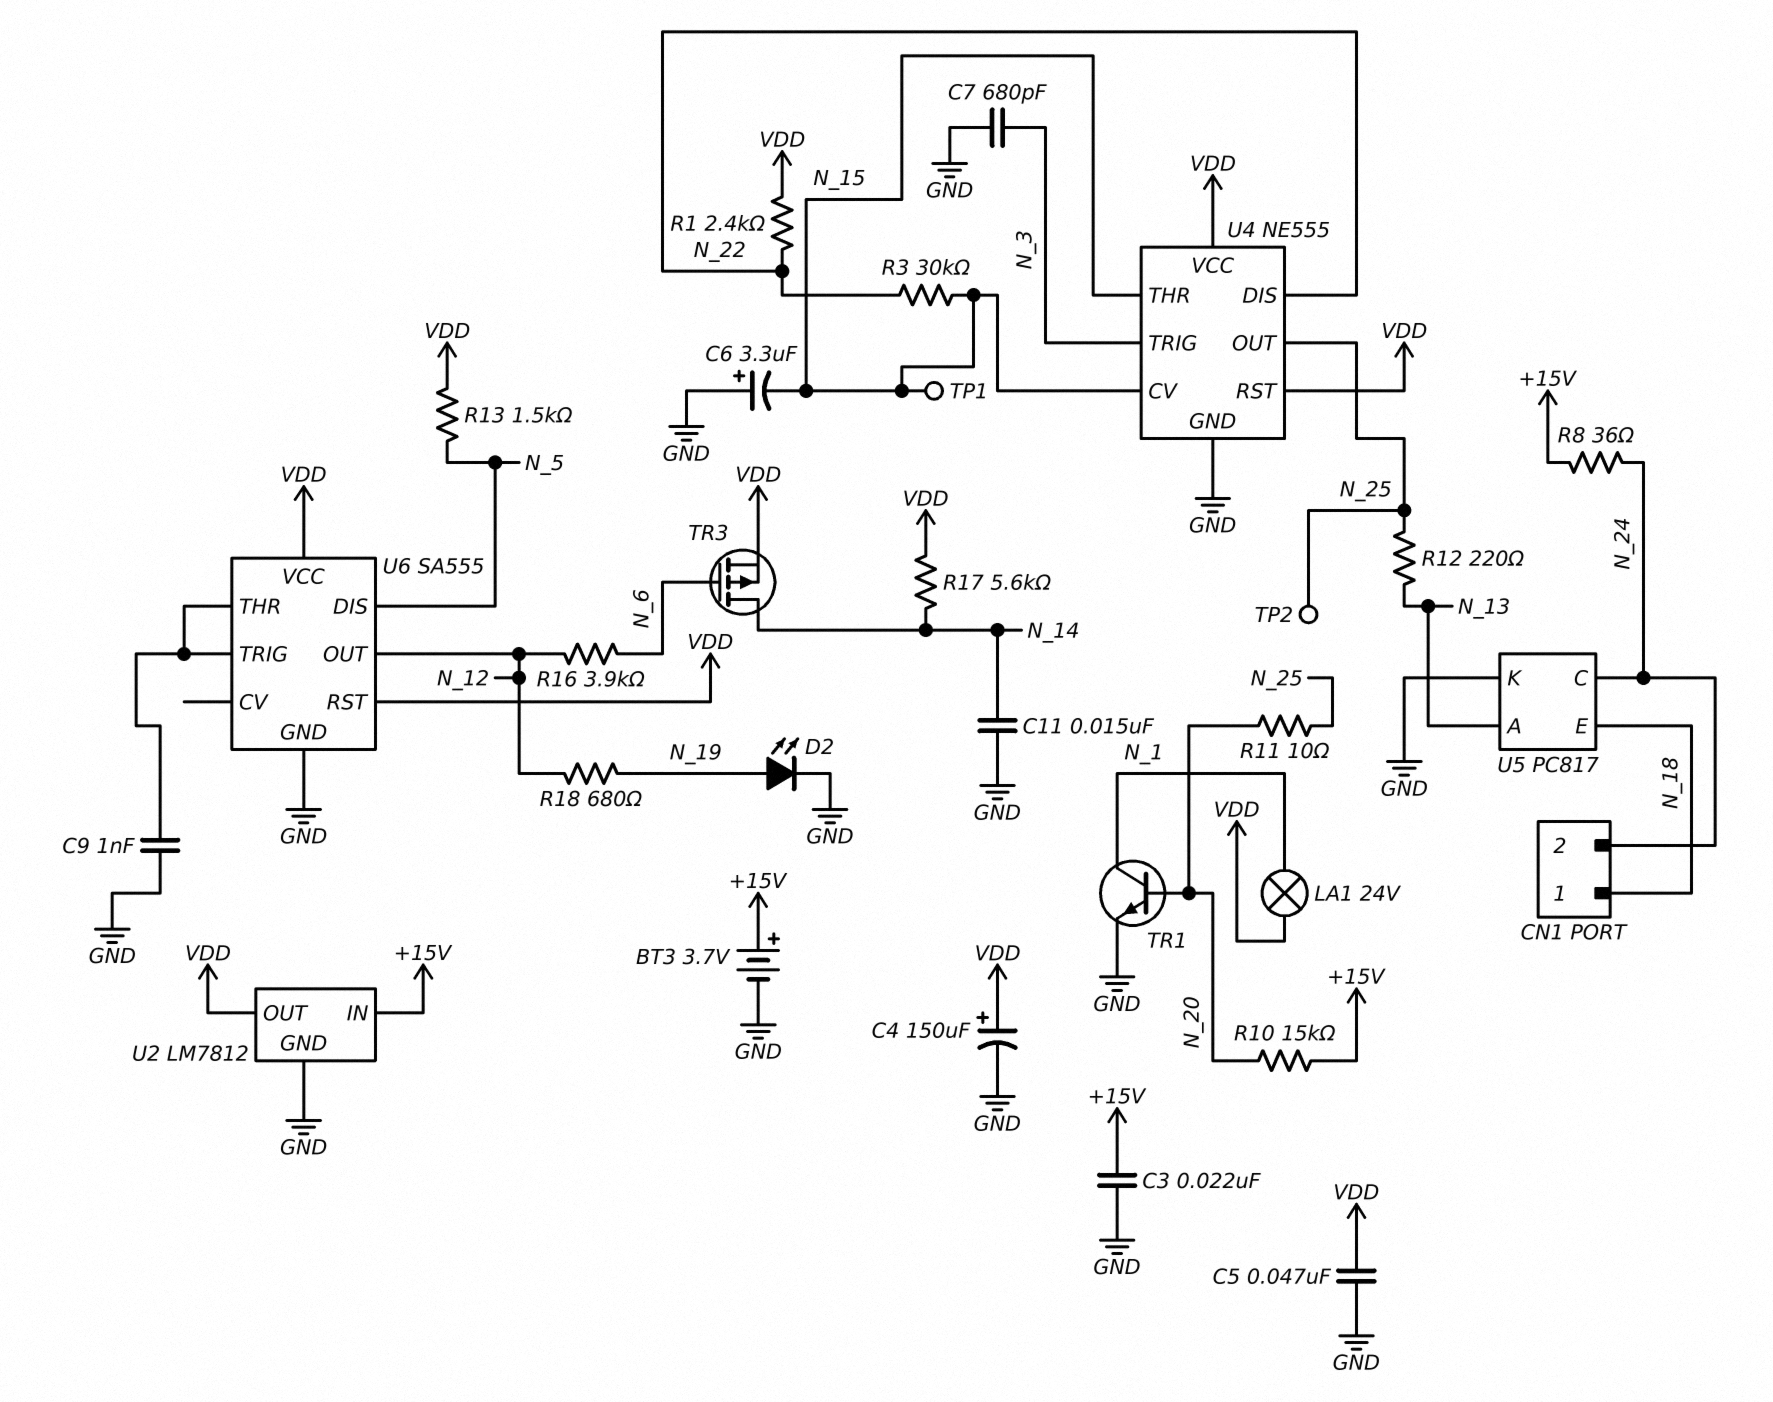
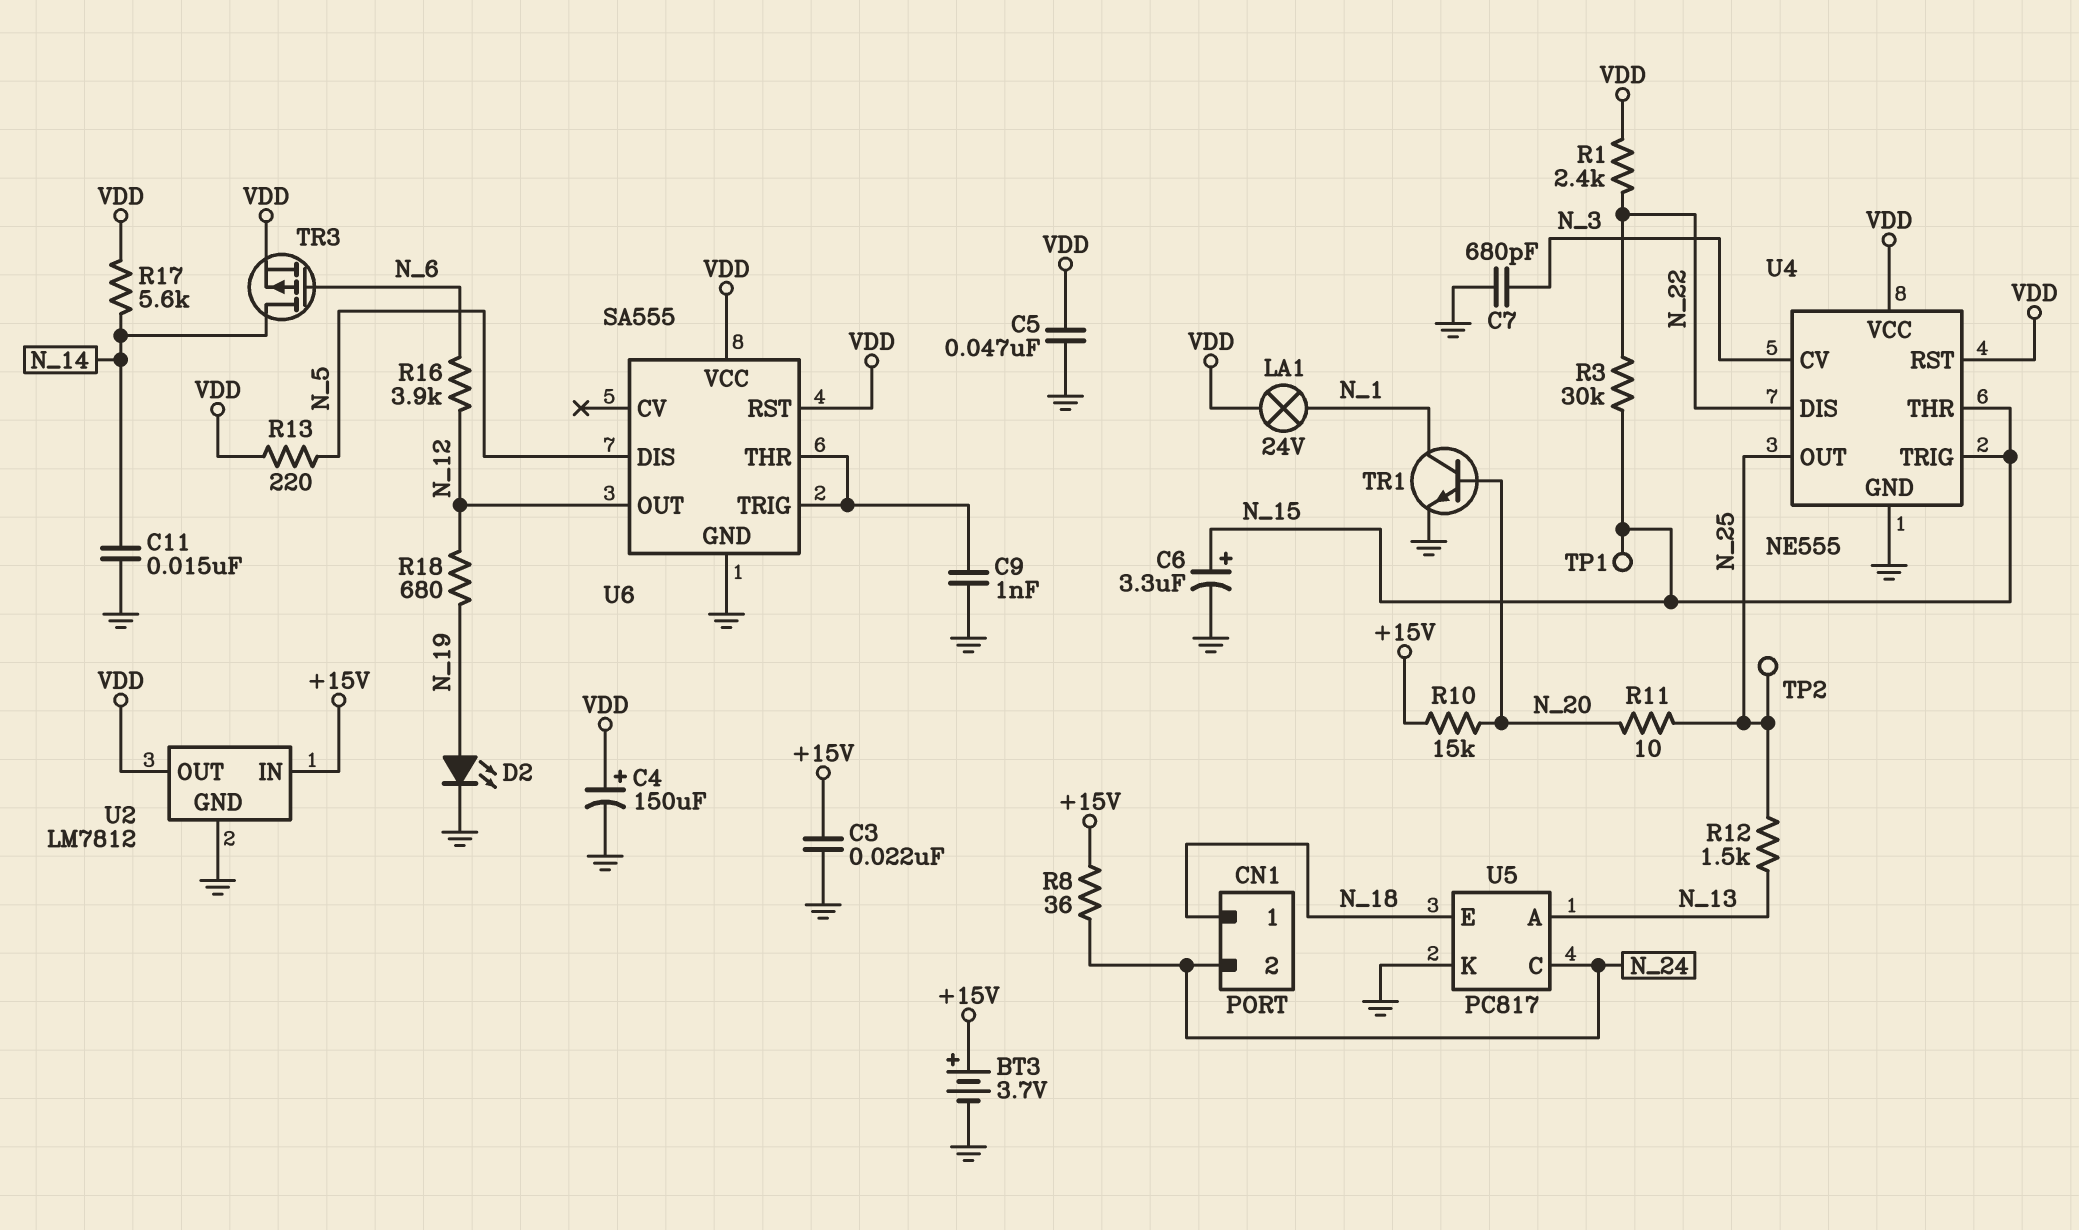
C6: 3.3uF (plus GND, minus N_15) -> 3.3uF (plus N_15, minus GND)
R12: 220 (N_13, N_25) -> 1.5k (N_13, N_25)
R13: 1.5k (N_5, VDD) -> 220 (N_5, VDD)
U4 pin CV: N_15 -> N_3
U4 pin TRIG: N_3 -> N_15

